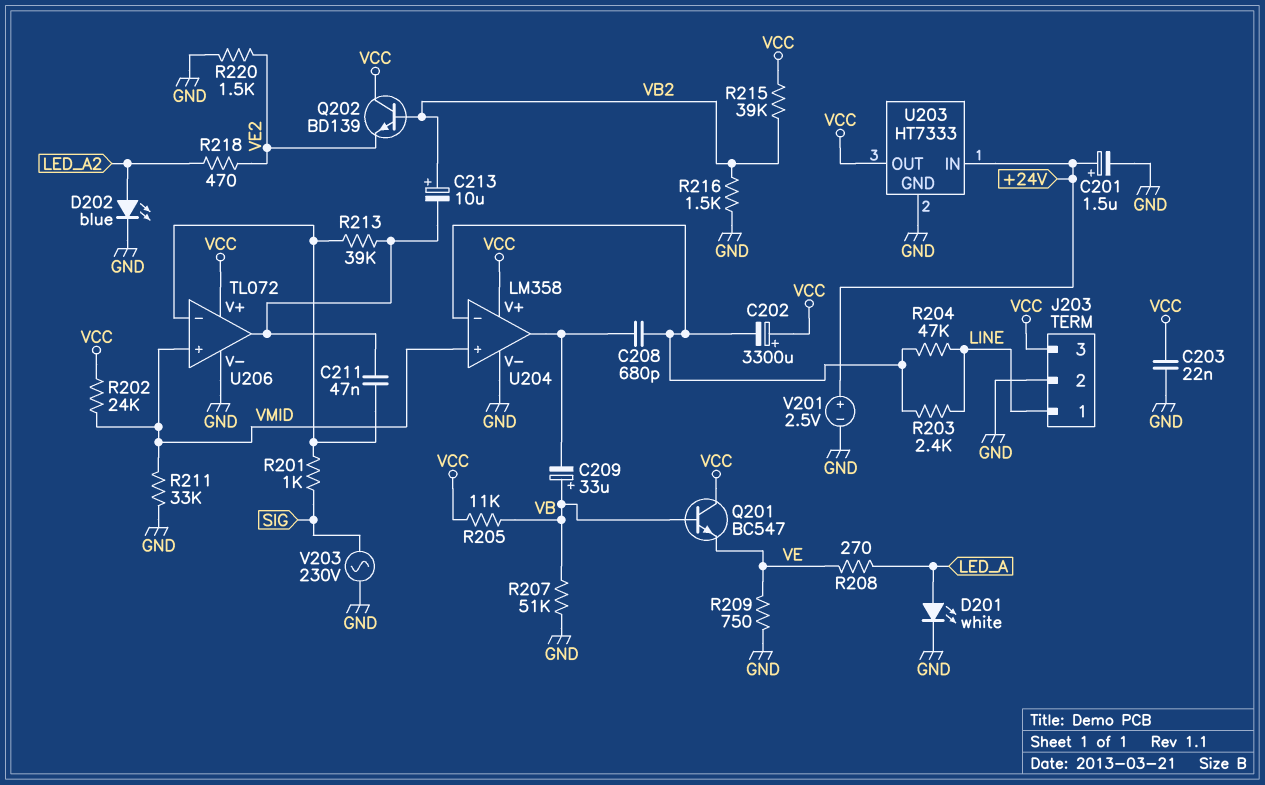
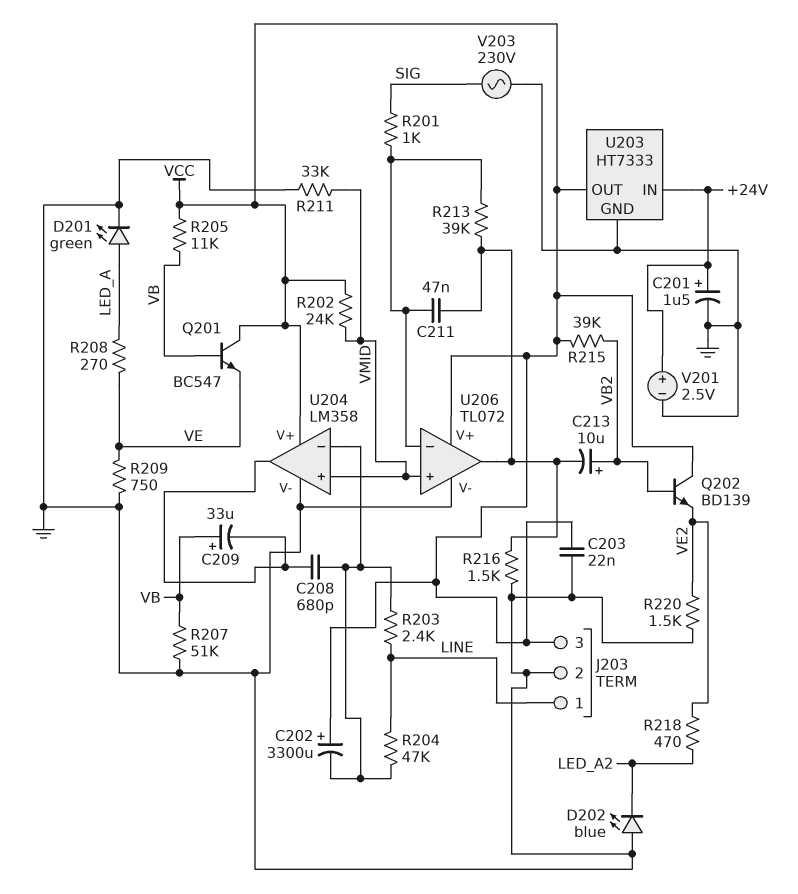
D201: LED white (A LED_A, K GND) -> LED green (A LED_A, K GND)
D202: LED blue (A LED_A2, K GND) -> LED blue (A GND, K LED_A2)
R216: 1.5k (GND, VB2) -> 1.5k (GND, U206/out)

